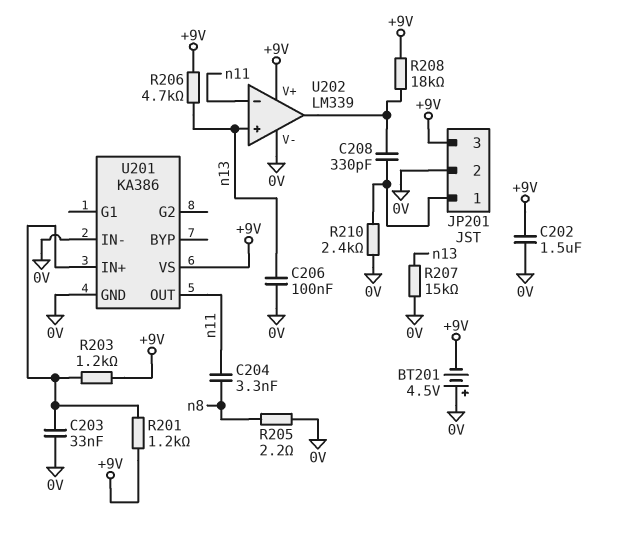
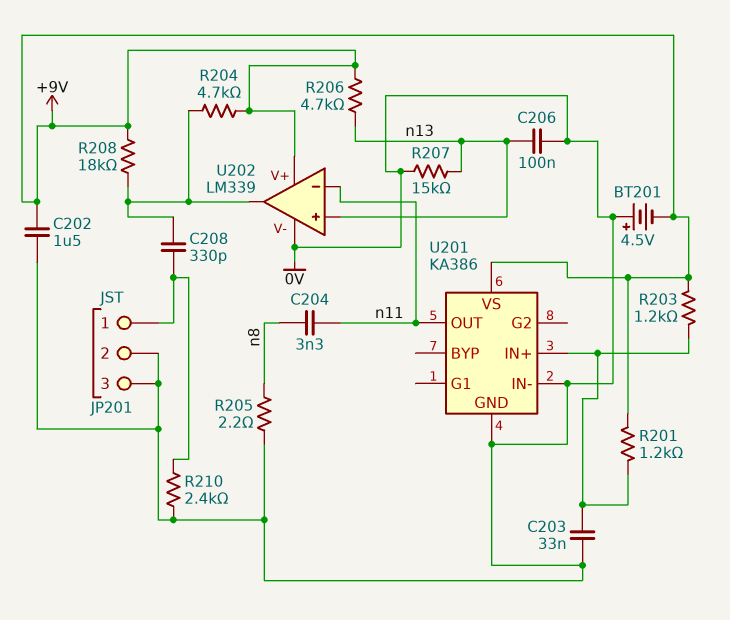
JP201 pin 3: +9V -> 0V
R204: none -> 4.7k (+9V, U202/out)

